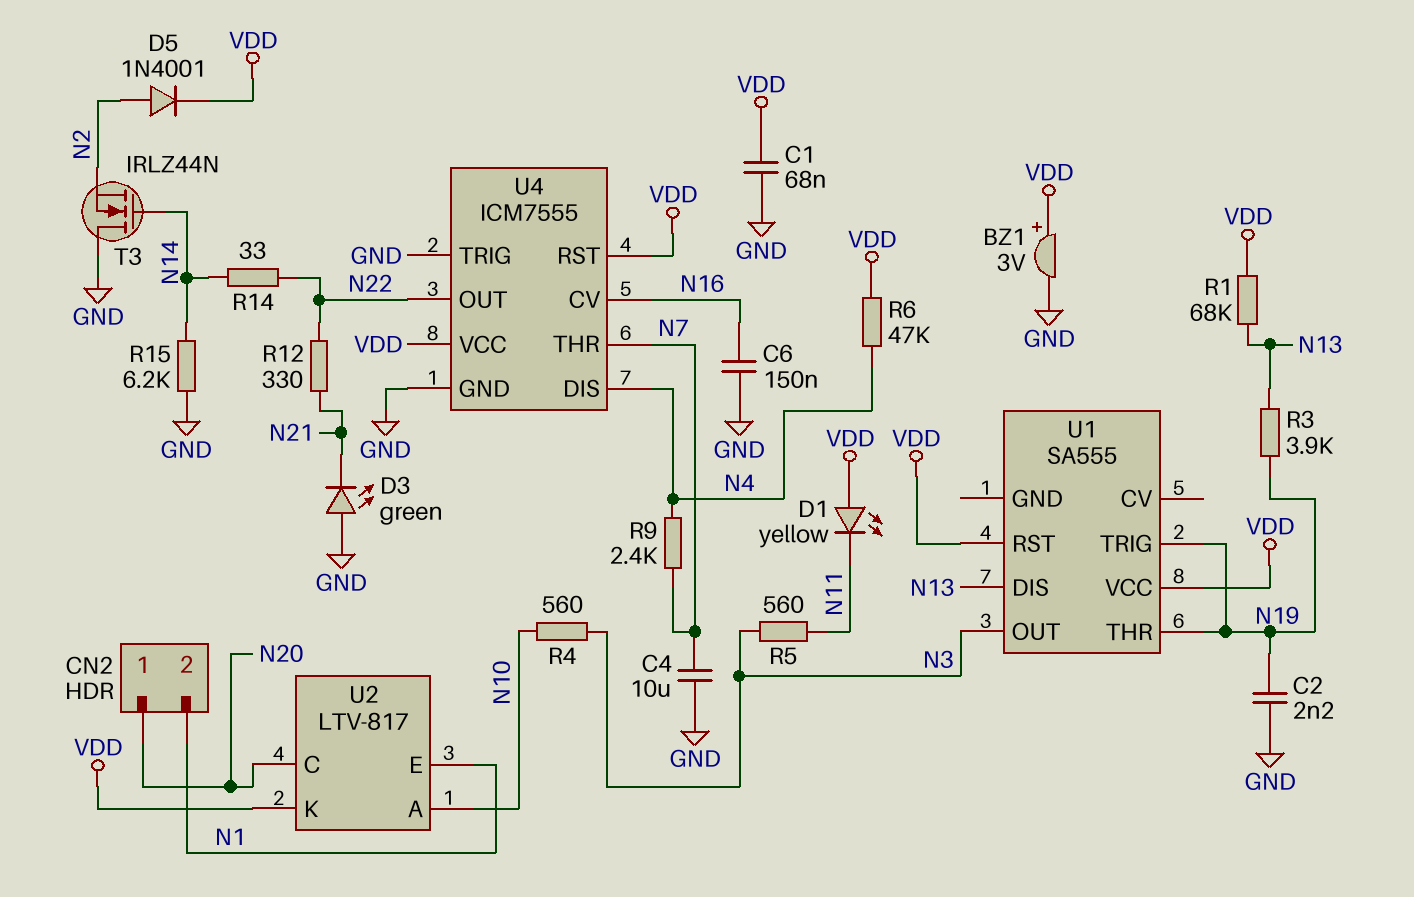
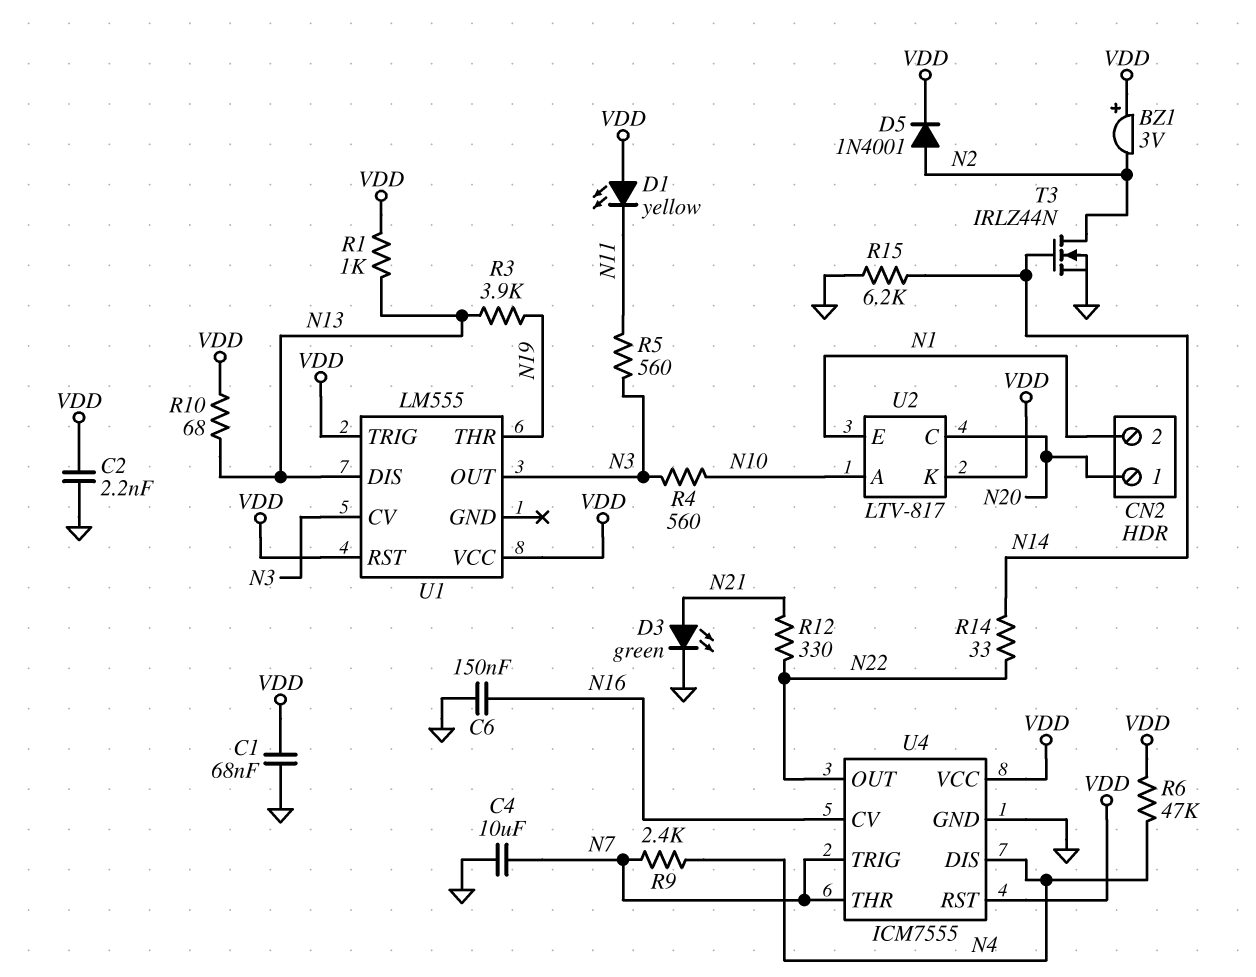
BZ1: buzzer 3V (plus VDD, minus GND) -> buzzer 3V (plus VDD, minus N2)
C2: 2.2nF (GND, N19) -> 2.2nF (GND, VDD)
D3: LED green (A GND, K N21) -> LED green (A N21, K GND)
R1: 68k (N13, VDD) -> 1k (N13, VDD)
R10: none -> 68 (N13, VDD)
T3: NMOS IRLZ44N (G N14, D GND, S N2) -> NMOS IRLZ44N (G N14, D N2, S GND)
U1: SA555 -> LM555
U1 pin CV: none -> N3
U1 pin TRIG: N19 -> VDD
U4 pin TRIG: GND -> N7

